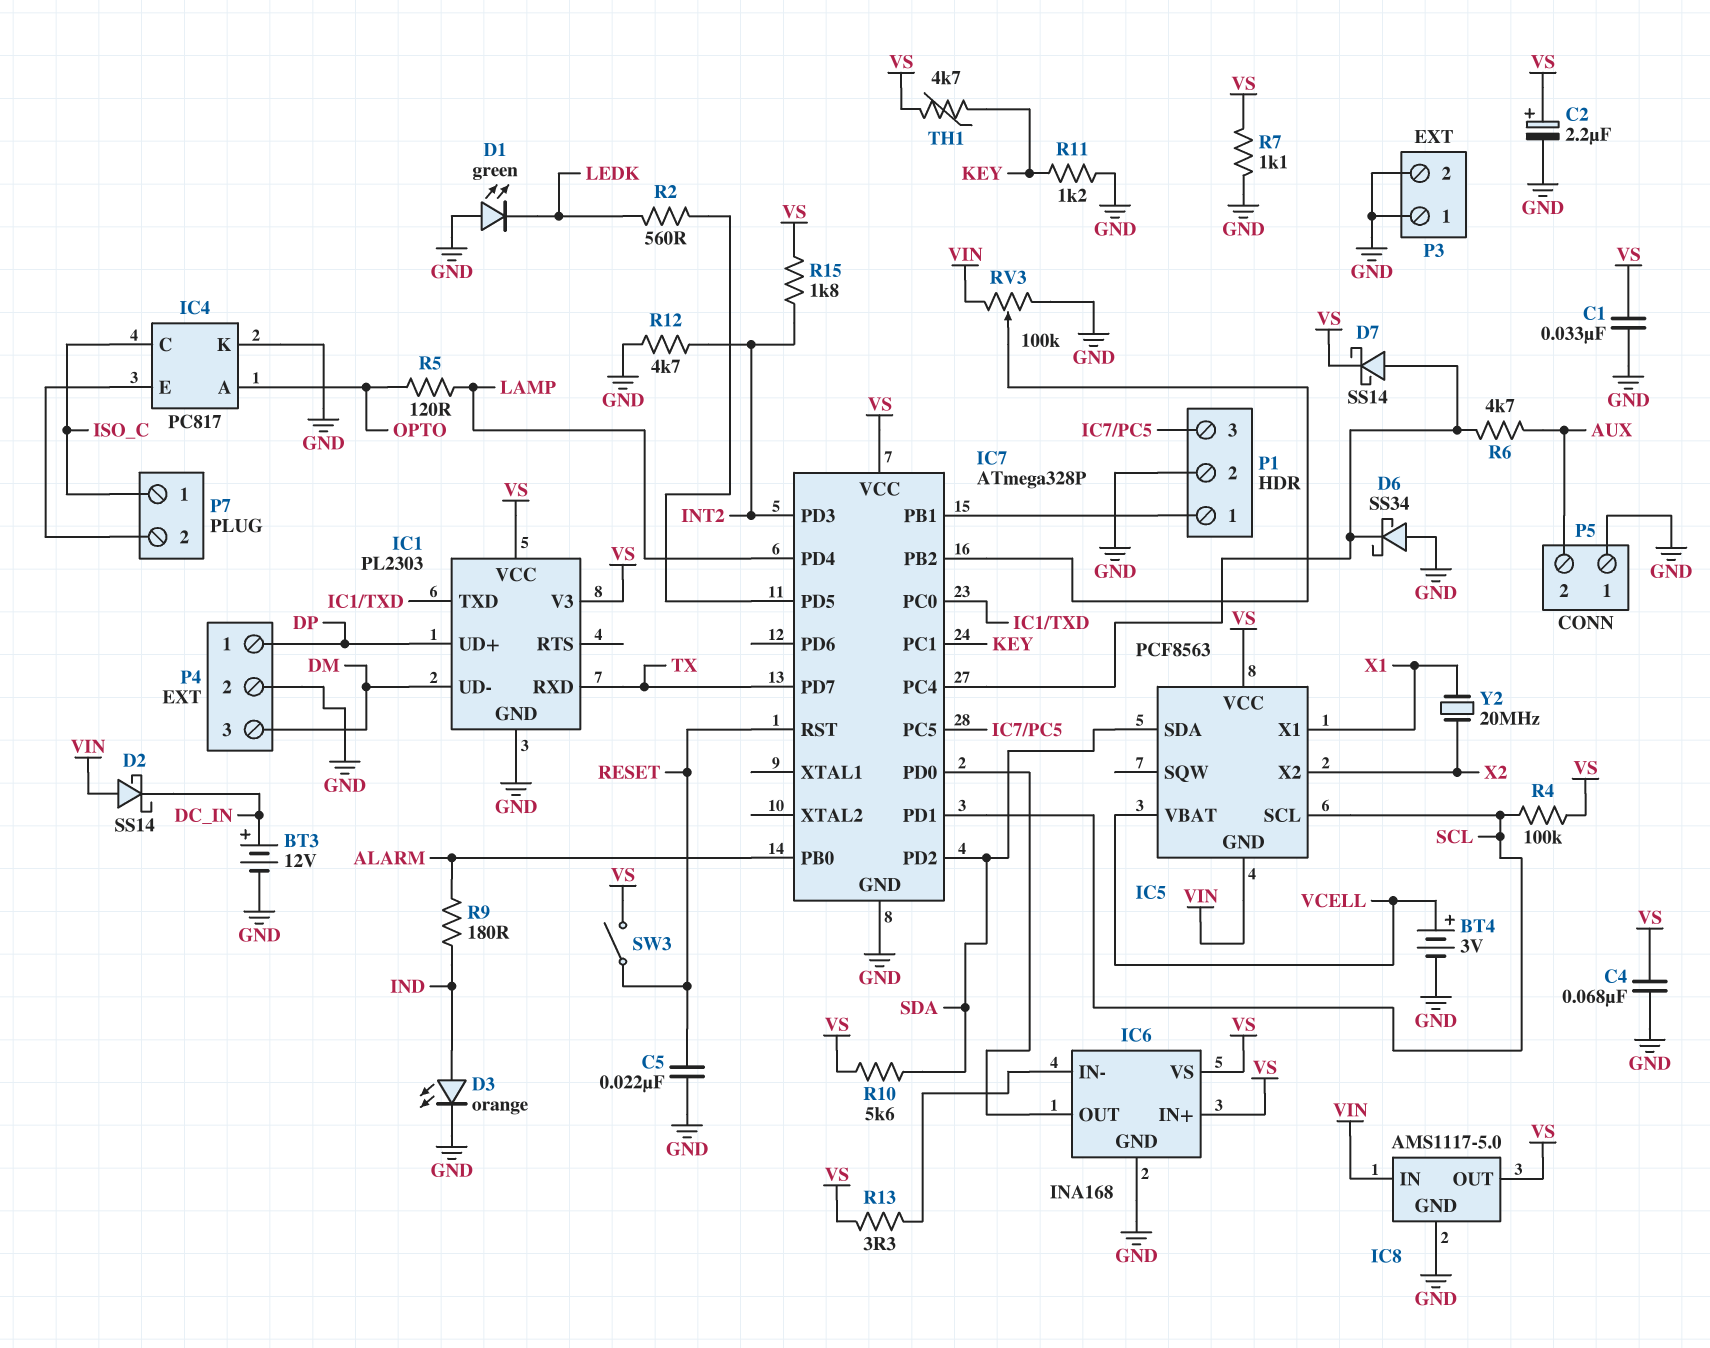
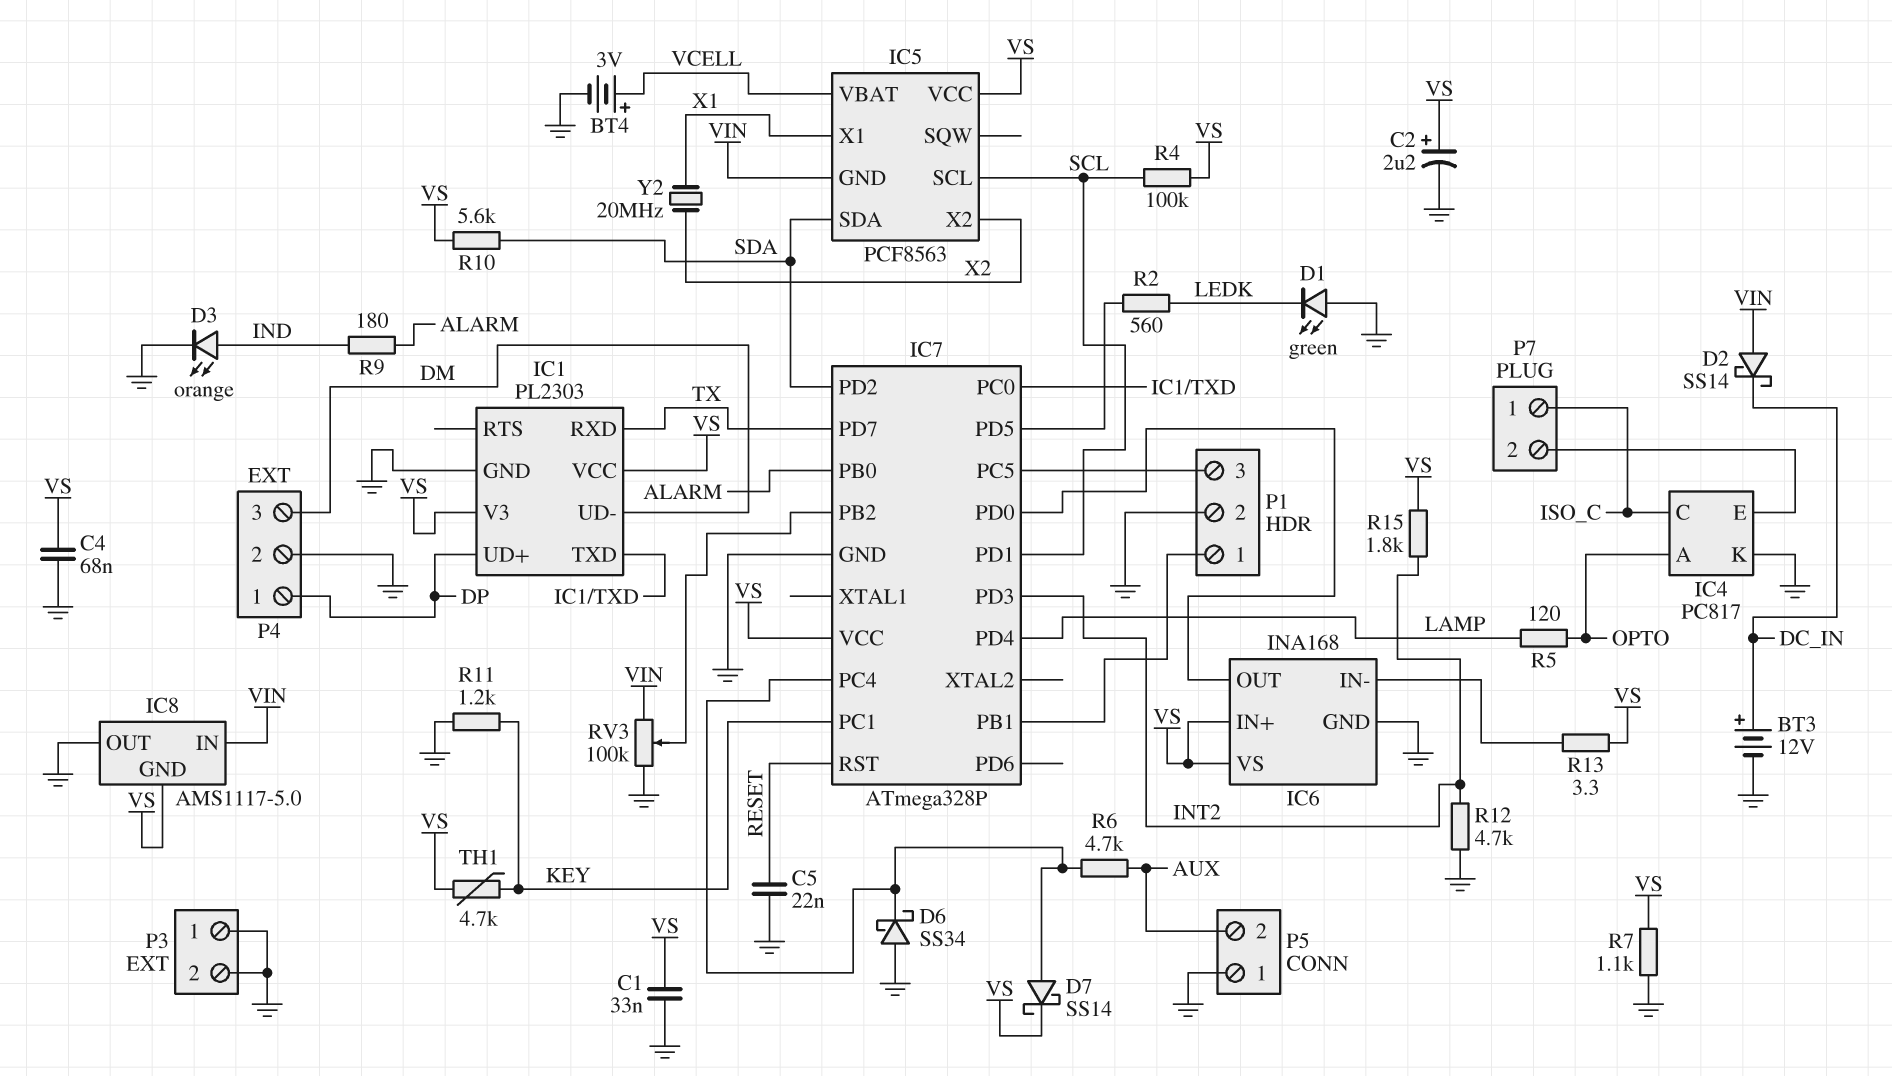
IC8 pin GND: GND -> VS
IC8 pin OUT: VS -> GND
SW3: switch (RESET, VS) -> none

